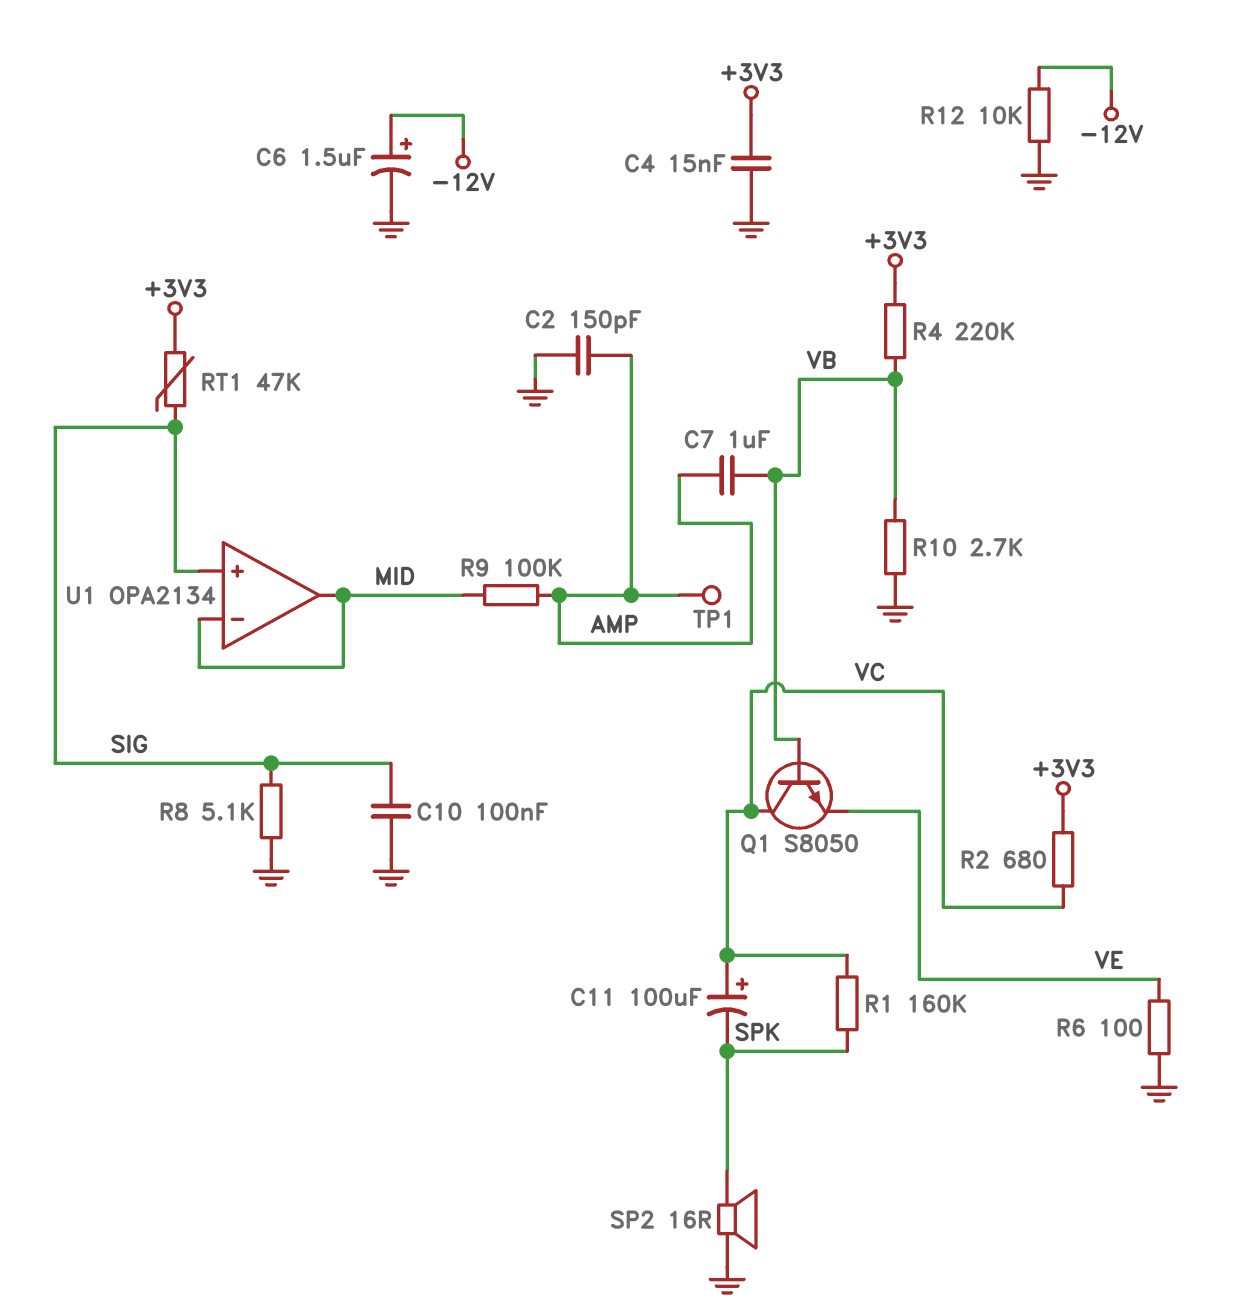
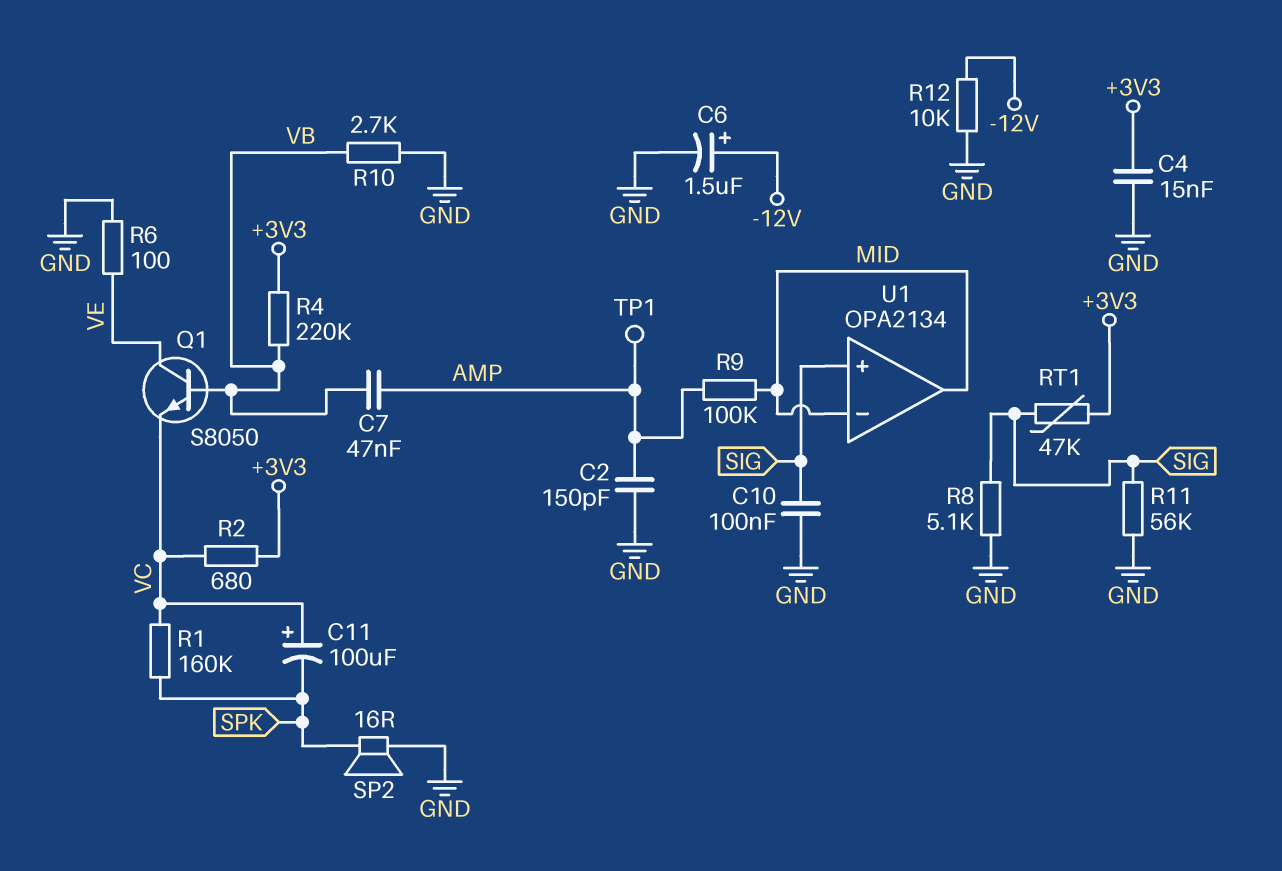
C7: 1uF (AMP, VB) -> 47nF (AMP, VB)
Q1: NPN S8050 (B VB, C VC, E VE) -> NPN S8050 (B VB, C VE, E VC)
R11: none -> 56k (GND, SIG)

